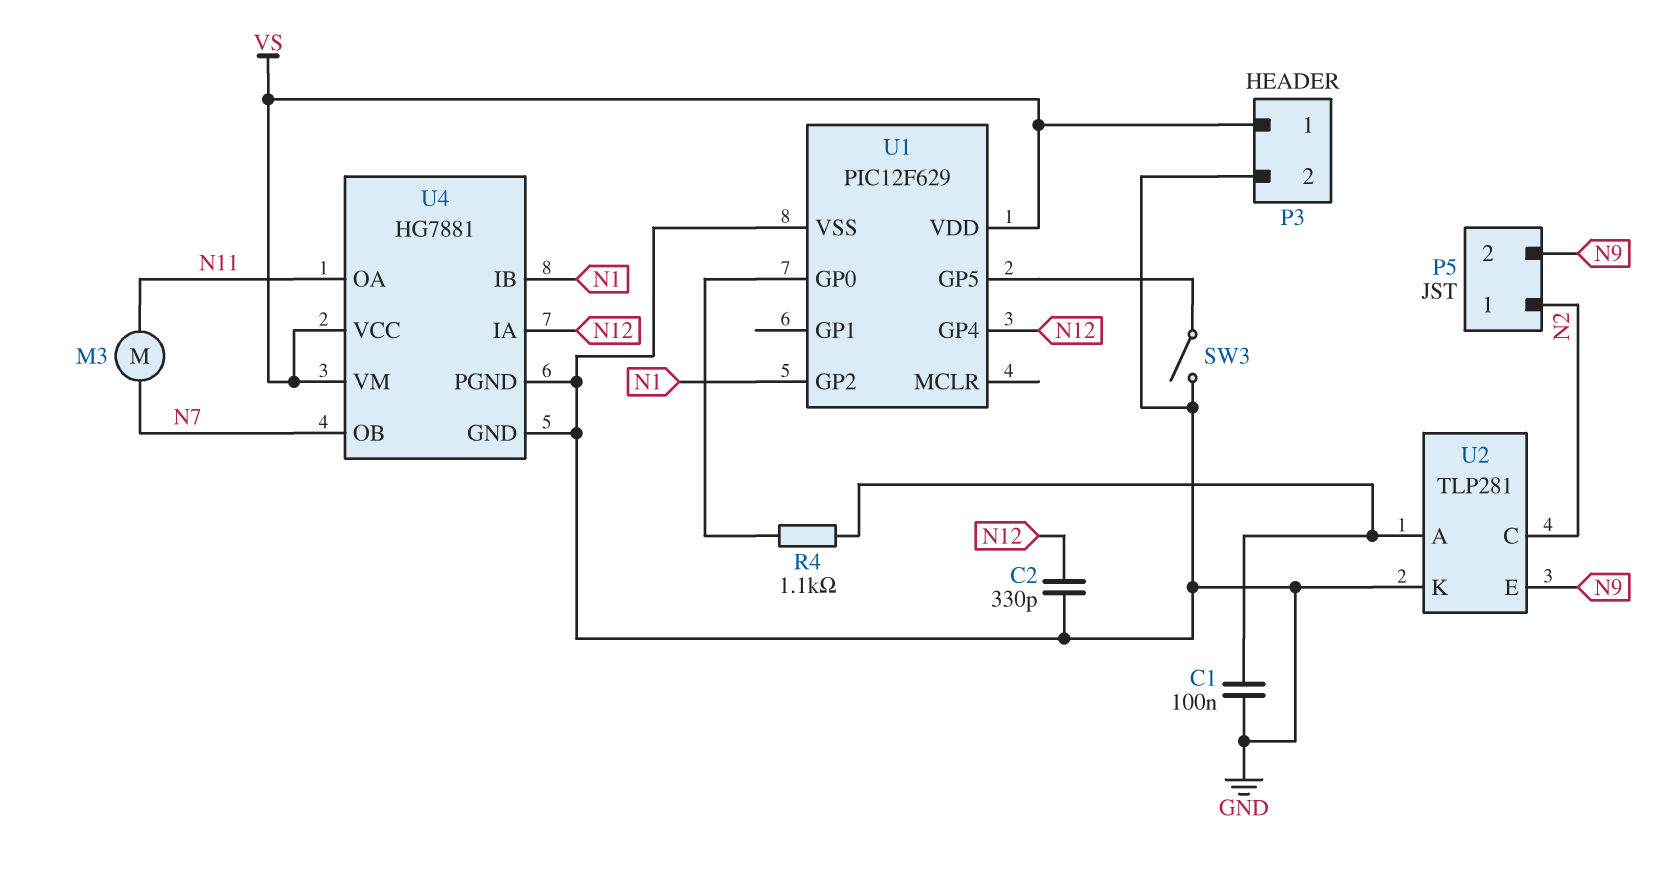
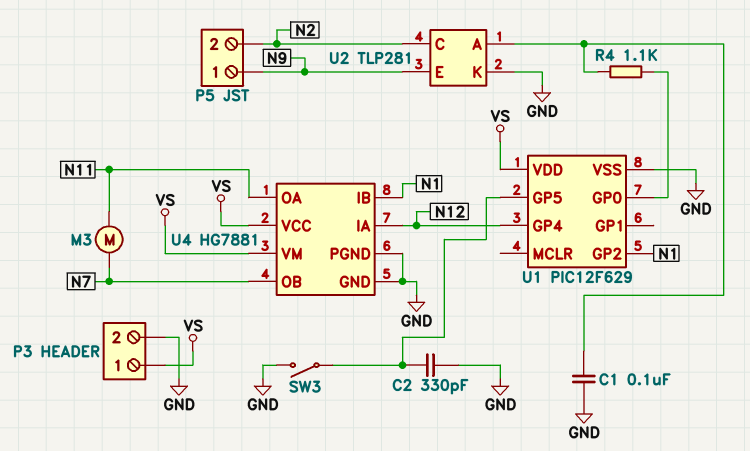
C2: 330pF (GND, N12) -> 330pF (GND, U1/GP5)
P5 pin 1: N2 -> N9
P5 pin 2: N9 -> N2

